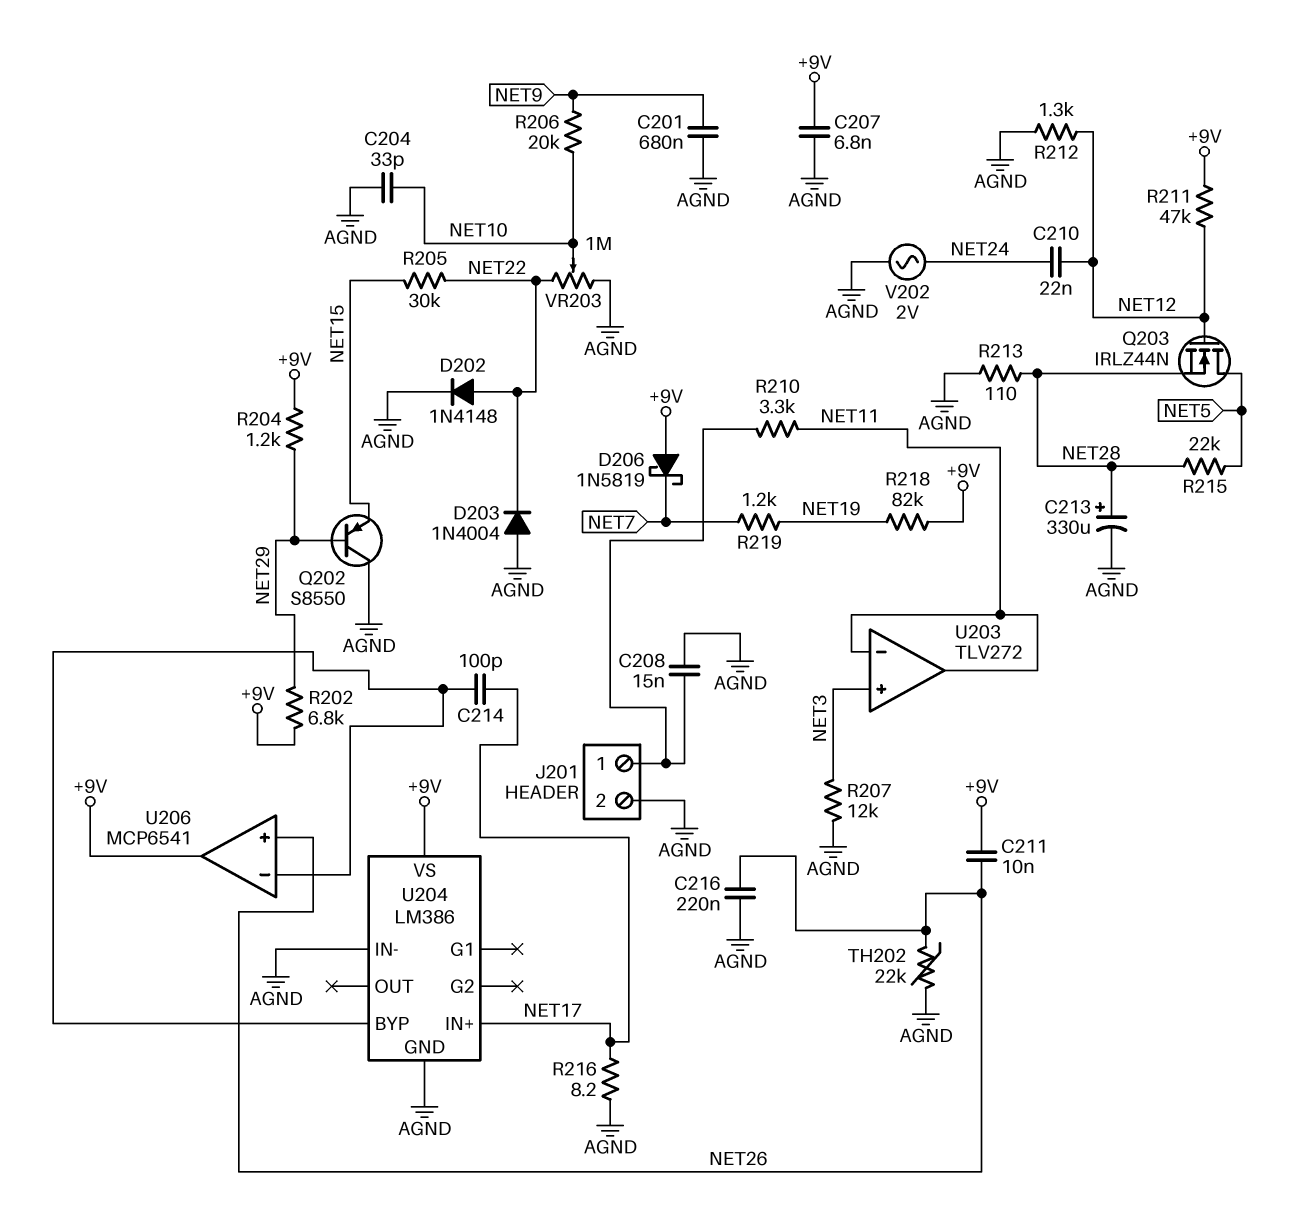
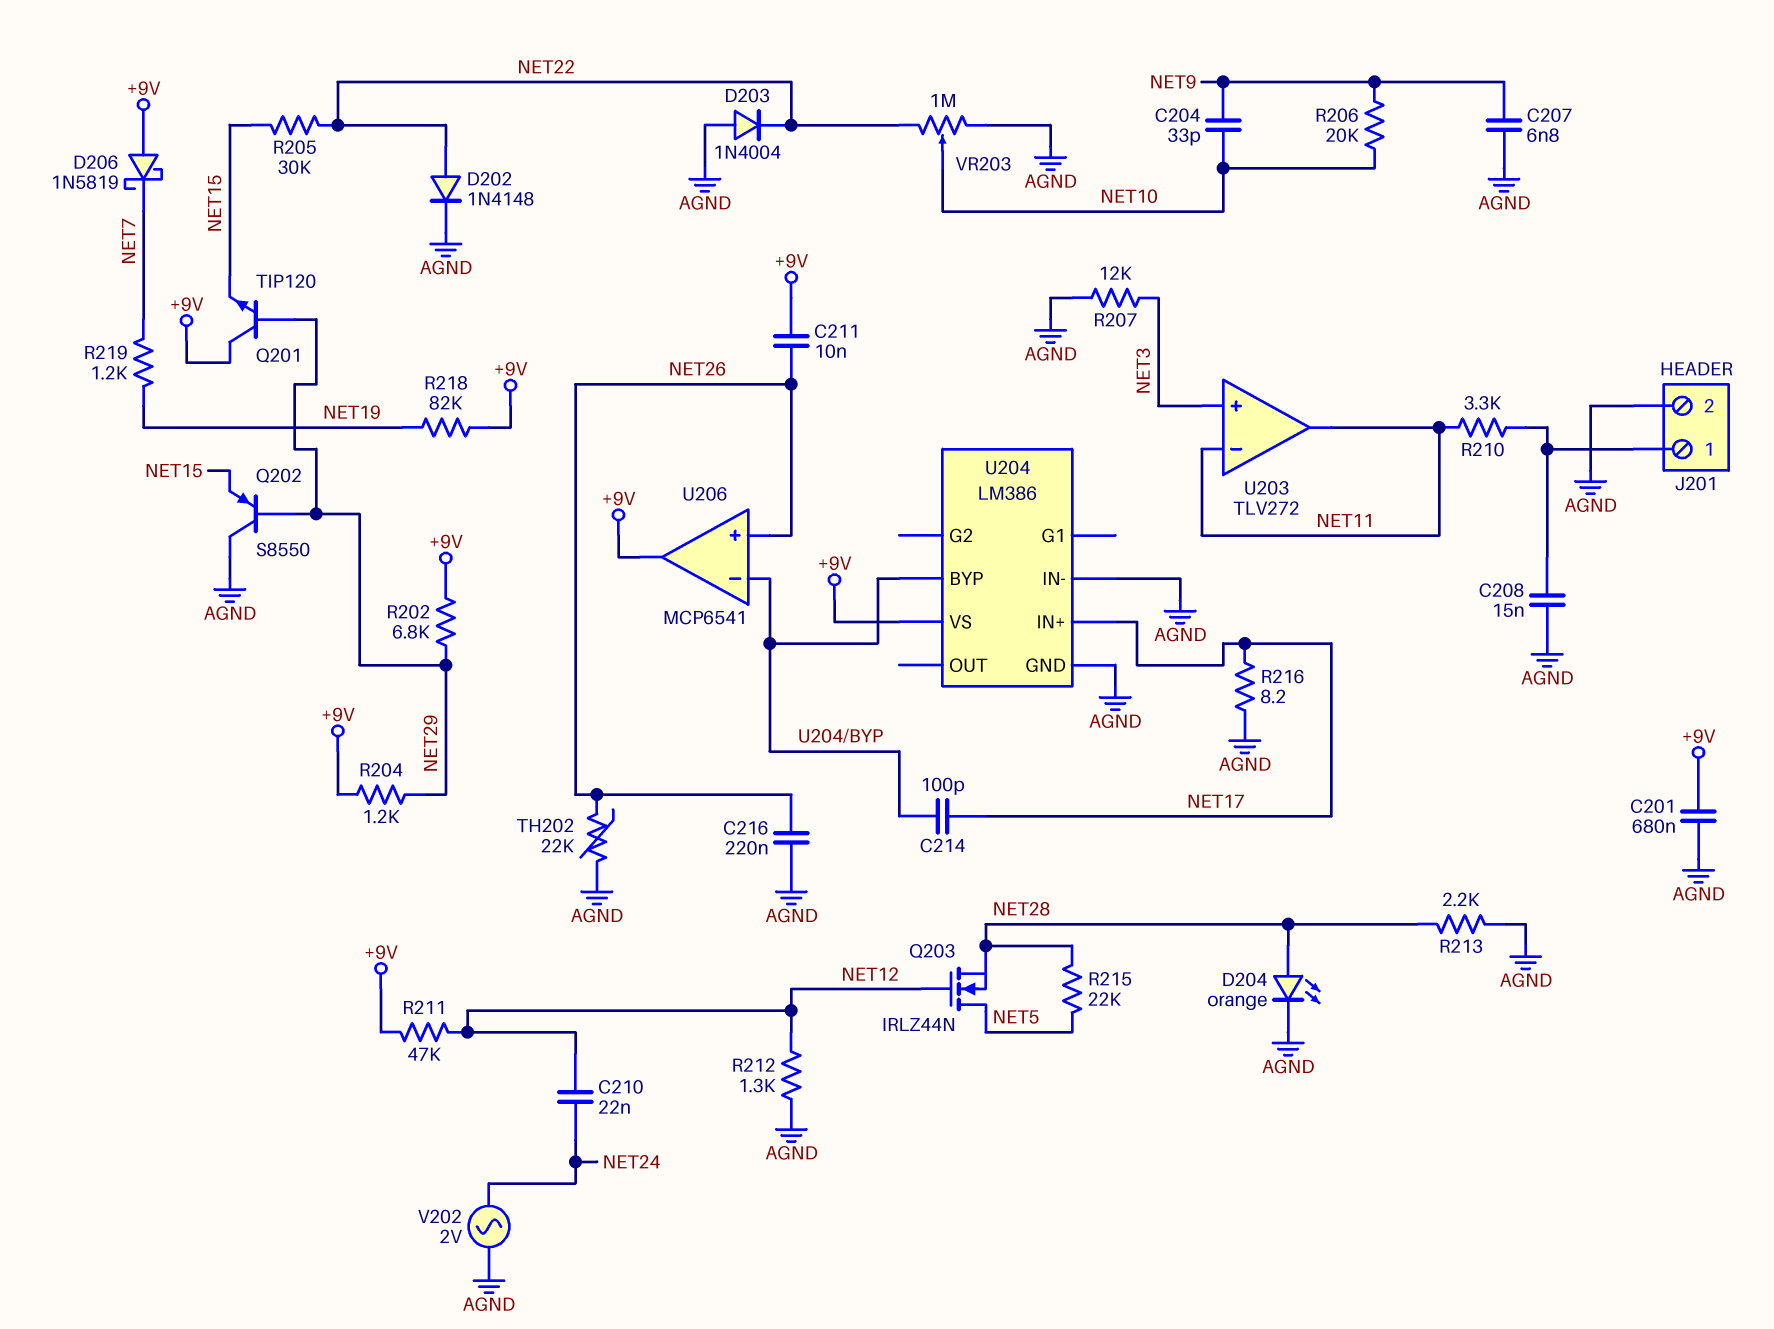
C201: 680nF (AGND, NET9) -> 680nF (+9V, AGND)
C204: 33pF (AGND, NET10) -> 33pF (NET9, NET10)
C207: 6.8nF (+9V, AGND) -> 6.8nF (AGND, NET9)
C213: 330uF (plus NET28, minus AGND) -> none
D204: none -> LED orange (A NET28, K AGND)
Q201: none -> NPN TIP120 (B NET29, C +9V, E NET15)
R213: 110 (AGND, NET28) -> 2.2k (AGND, NET28)

